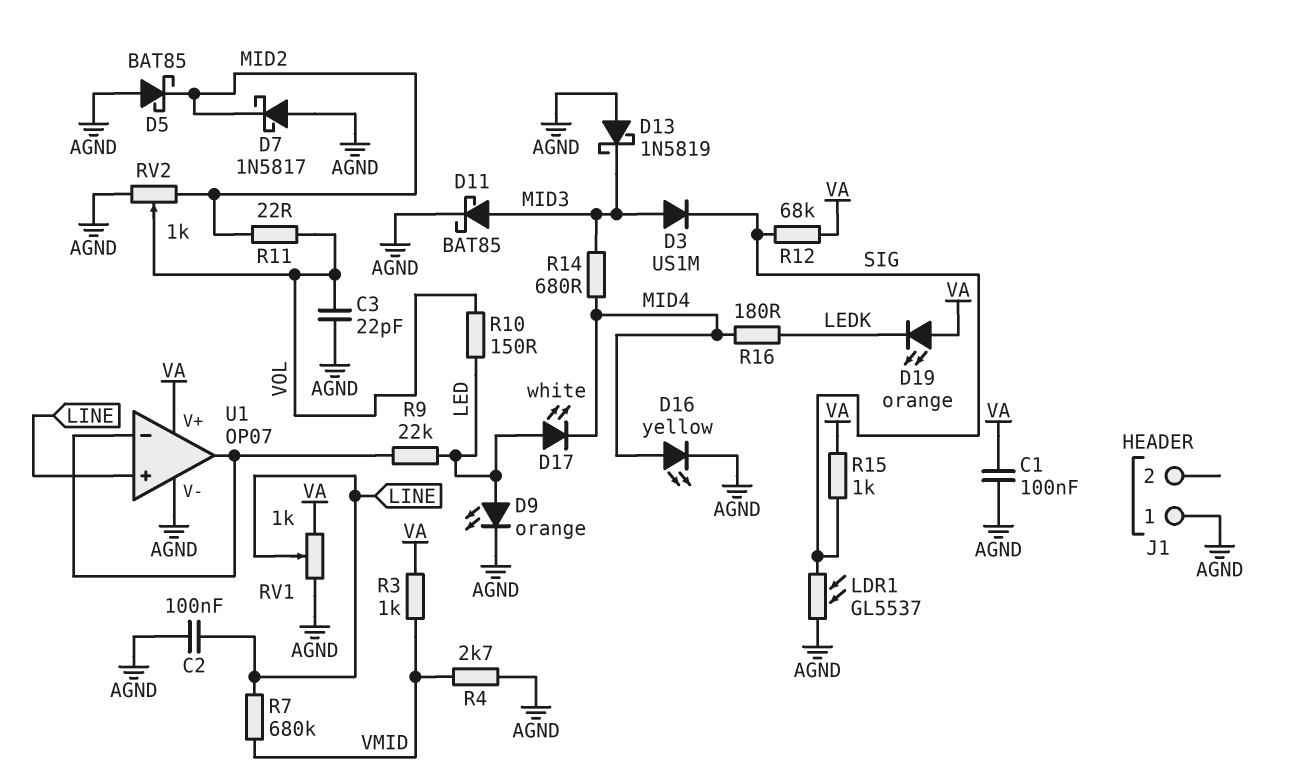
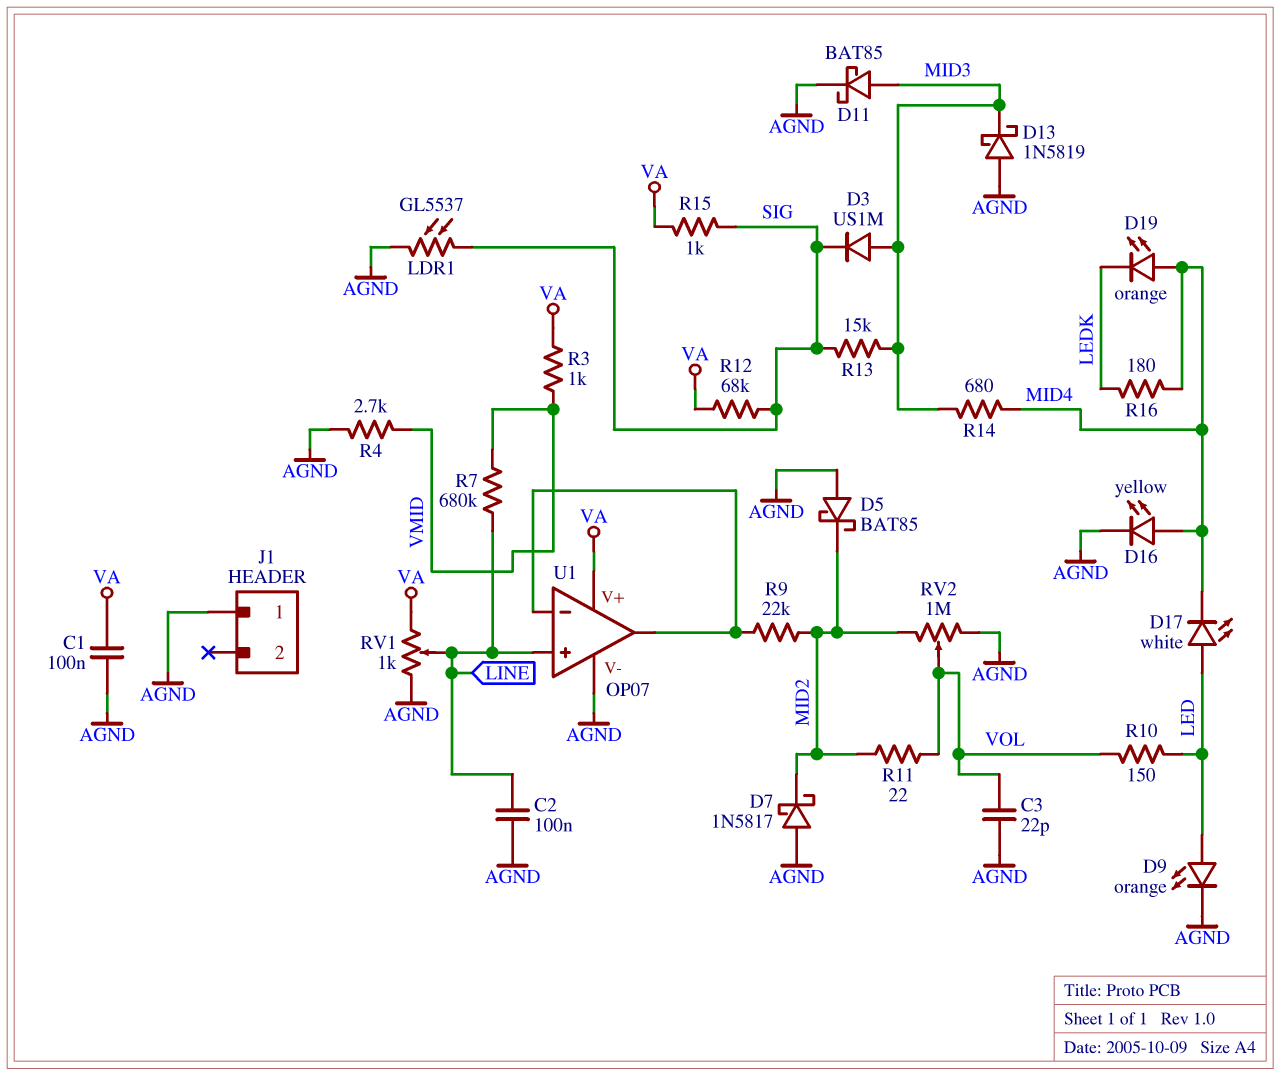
D19: LED orange (A VA, K LEDK) -> LED orange (A MID4, K LEDK)
R9: 22k (LED, U1/in-) -> 22k (MID2, U1/in-)
R13: none -> 15k (MID3, SIG)
RV2: 1k (AGND, MID2, wiper VOL) -> 1M (AGND, MID2, wiper VOL)

